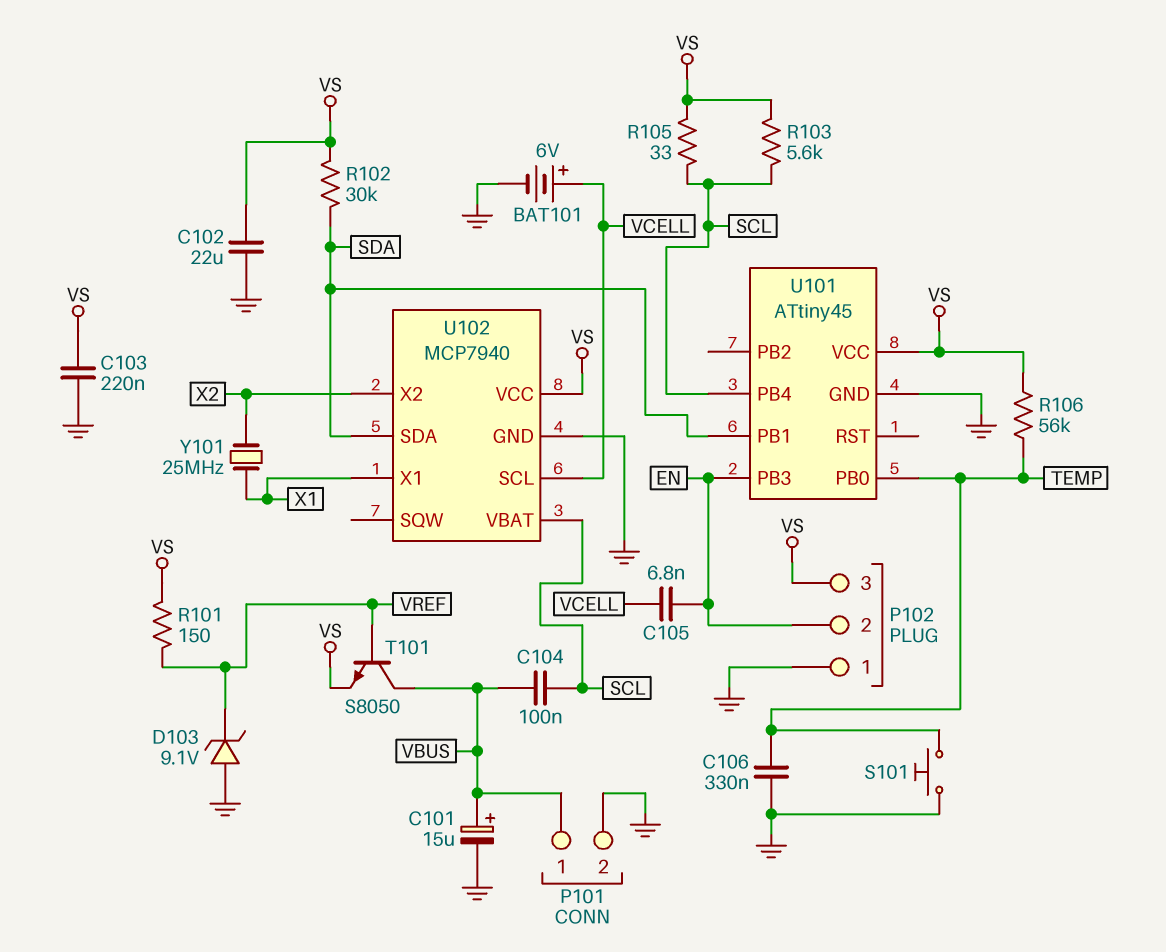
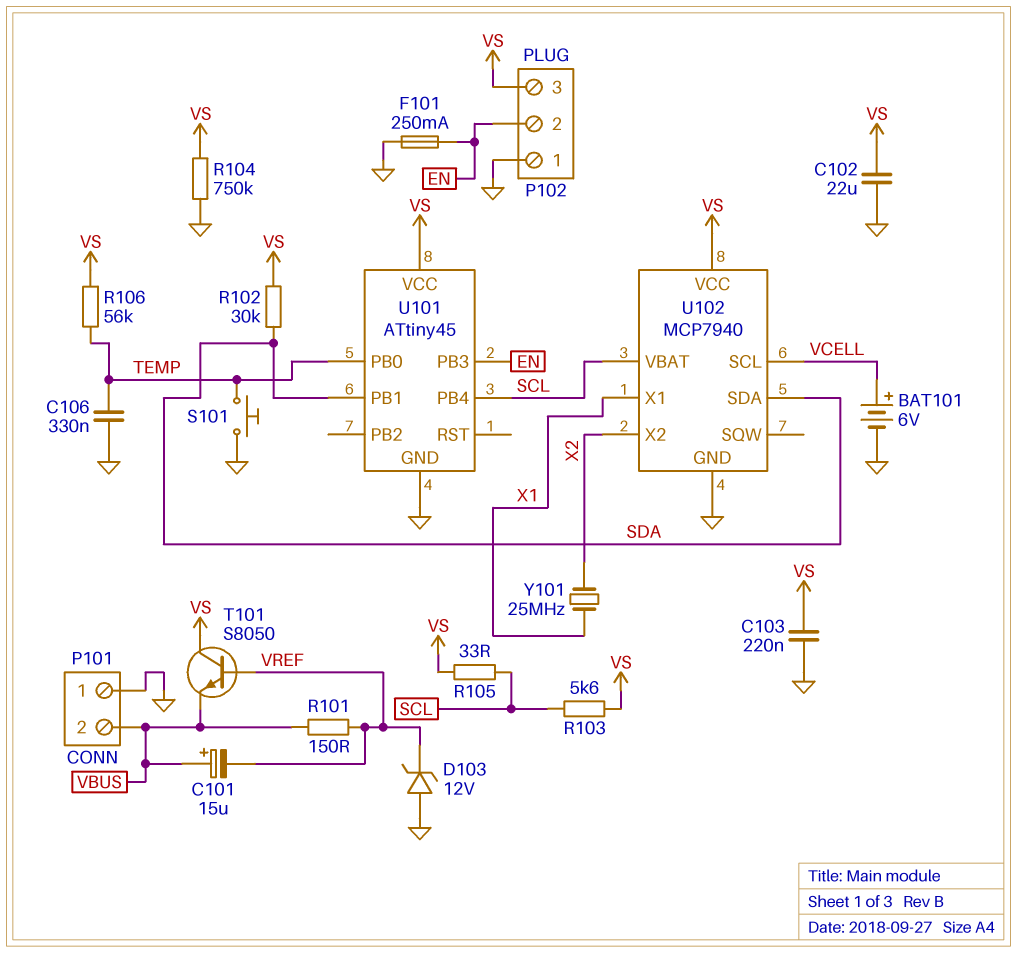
C101: 15uF (plus VBUS, minus GND) -> 15uF (plus VBUS, minus VREF)
C104: 100nF (SCL, VBUS) -> none
C105: 6.8nF (EN, VCELL) -> none
D103: zener 9.1V (A GND, K VREF) -> zener 12V (A GND, K VREF)
F101: none -> 250mA (EN, GND)
P101 pin 1: VBUS -> GND
P101 pin 2: GND -> VBUS
R101: 150 (VREF, VS) -> 150 (VBUS, VREF)
R104: none -> 750k (GND, VS)
T101: NPN S8050 (B VREF, C VBUS, E VS) -> NPN S8050 (B VREF, C VS, E VBUS)

